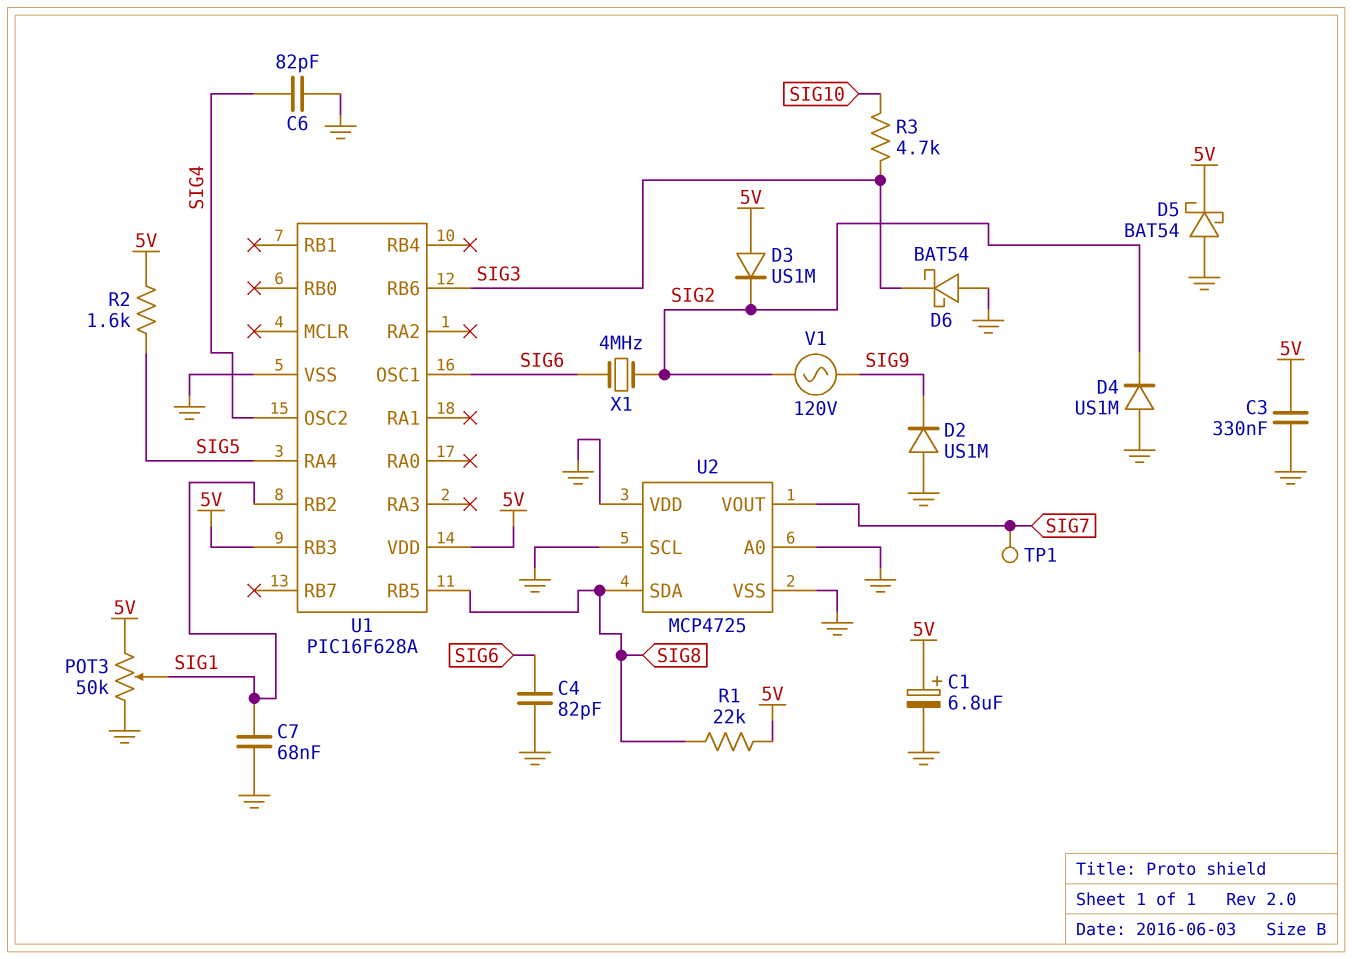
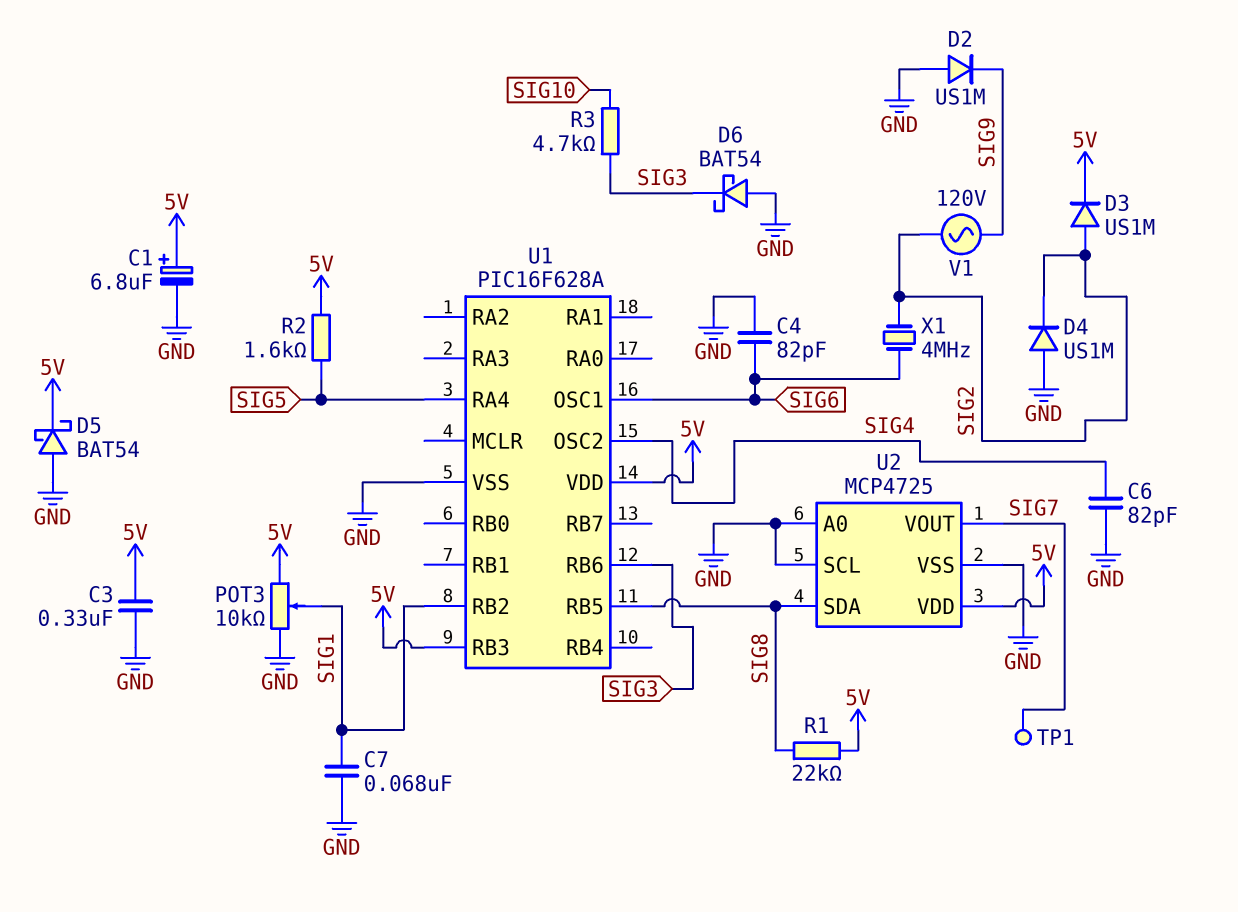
D3: diode US1M (A 5V, K SIG2) -> diode US1M (A SIG2, K 5V)
POT3: 50k (5V, GND, wiper SIG1) -> 10k (5V, GND, wiper SIG1)
U2 pin VDD: GND -> 5V

